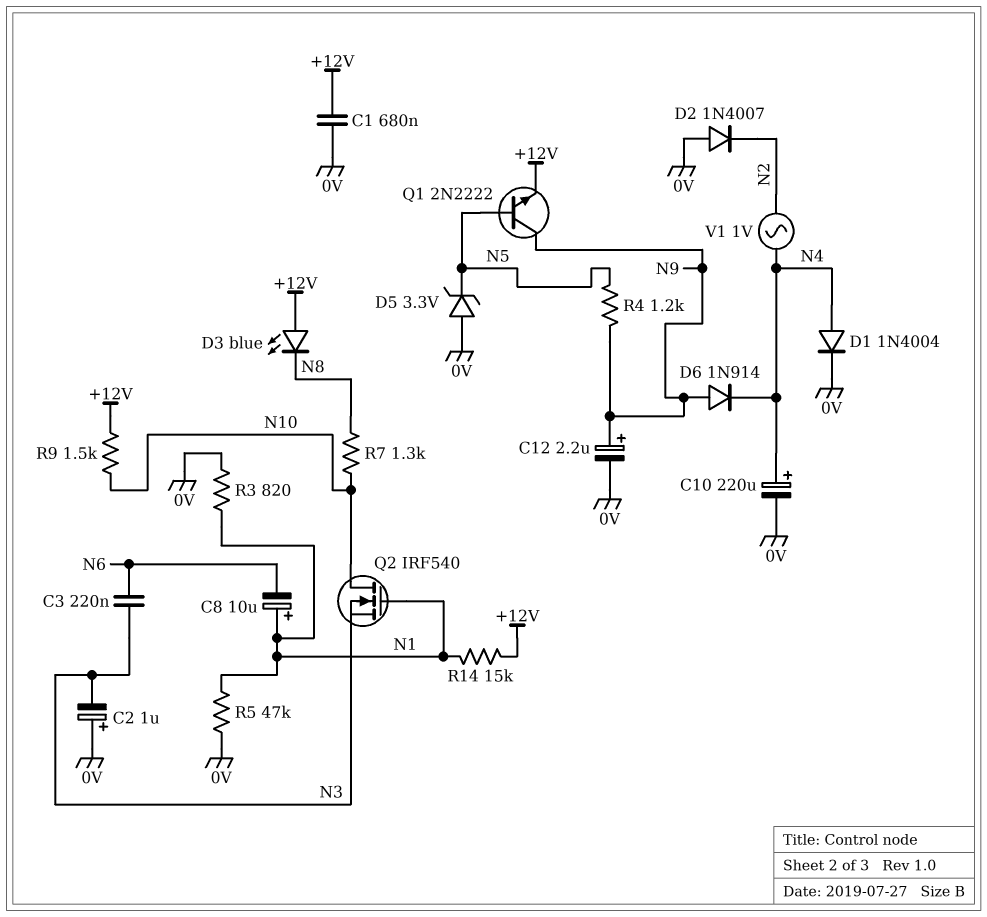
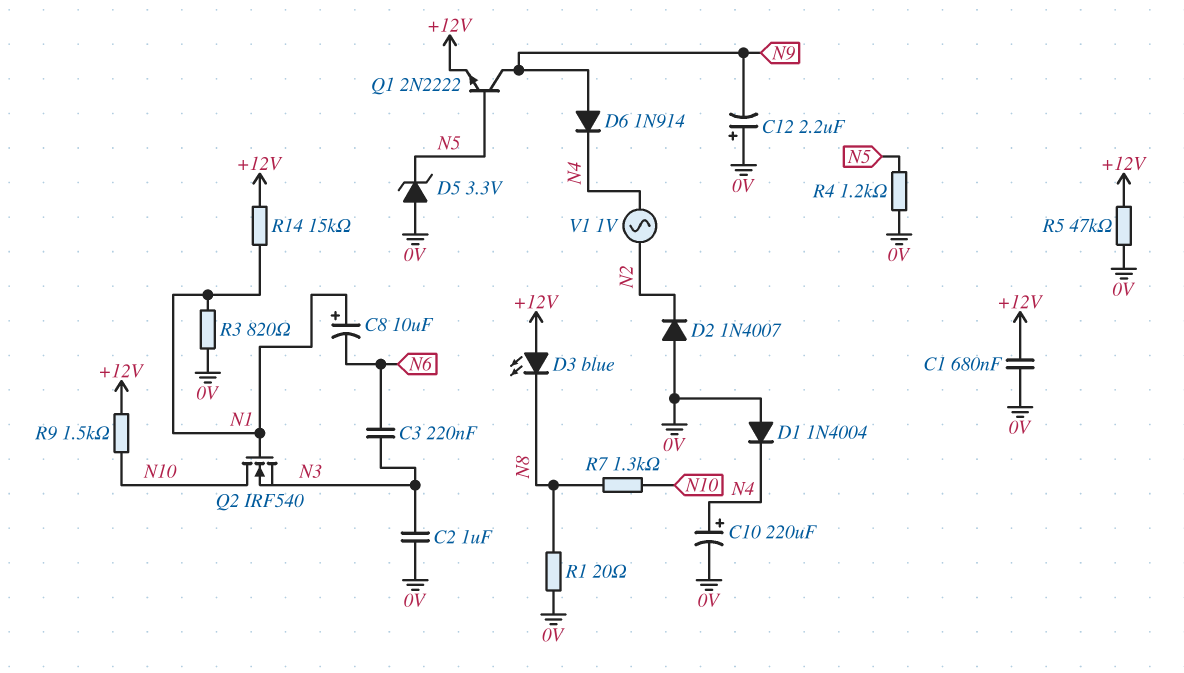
C2: 1uF (plus 0V, minus N3) -> 1uF (0V, N3)
C12: 2.2uF (plus N9, minus 0V) -> 2.2uF (plus 0V, minus N9)
D1: diode 1N4004 (A N4, K 0V) -> diode 1N4004 (A 0V, K N4)
R1: none -> 20 (0V, N8)
R4: 1.2k (N5, N9) -> 1.2k (0V, N5)
R5: 47k (0V, N1) -> 47k (+12V, 0V)

